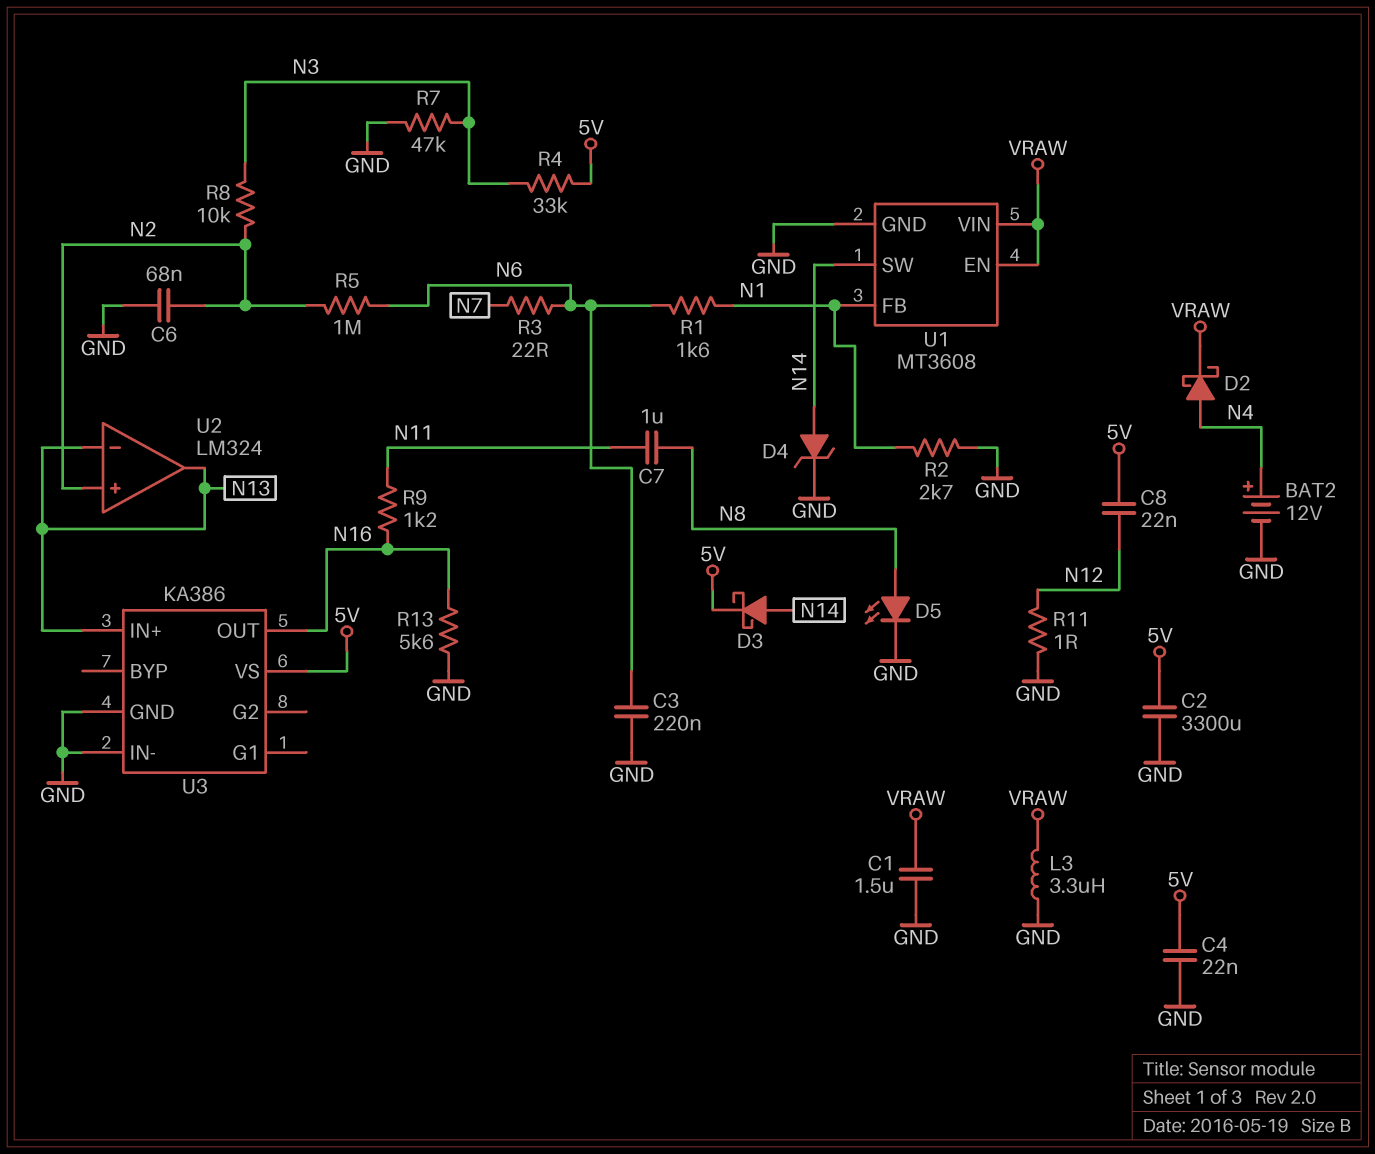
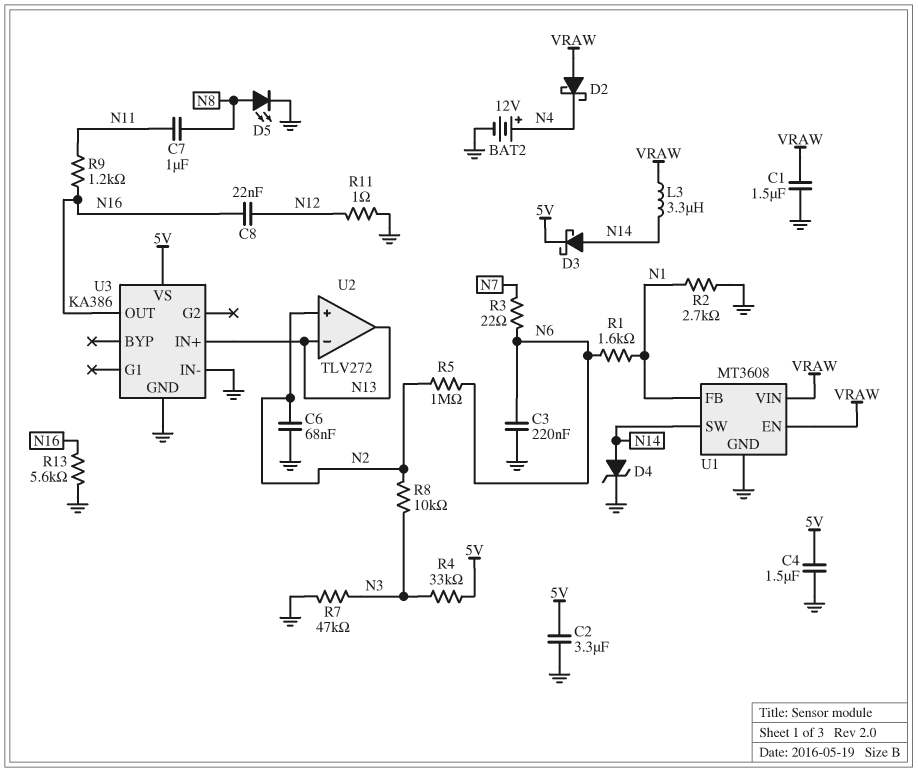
C2: 3300uF (5V, GND) -> 3.3uF (5V, GND)
C4: 22nF (5V, GND) -> 1.5uF (5V, GND)
C8: 22nF (5V, N12) -> 22nF (N12, N16)
D2: schottky (A N4, K VRAW) -> schottky (A VRAW, K N4)
L3: 3.3uH (GND, VRAW) -> 3.3uH (N14, VRAW)
U2: LM324 -> TLV272

